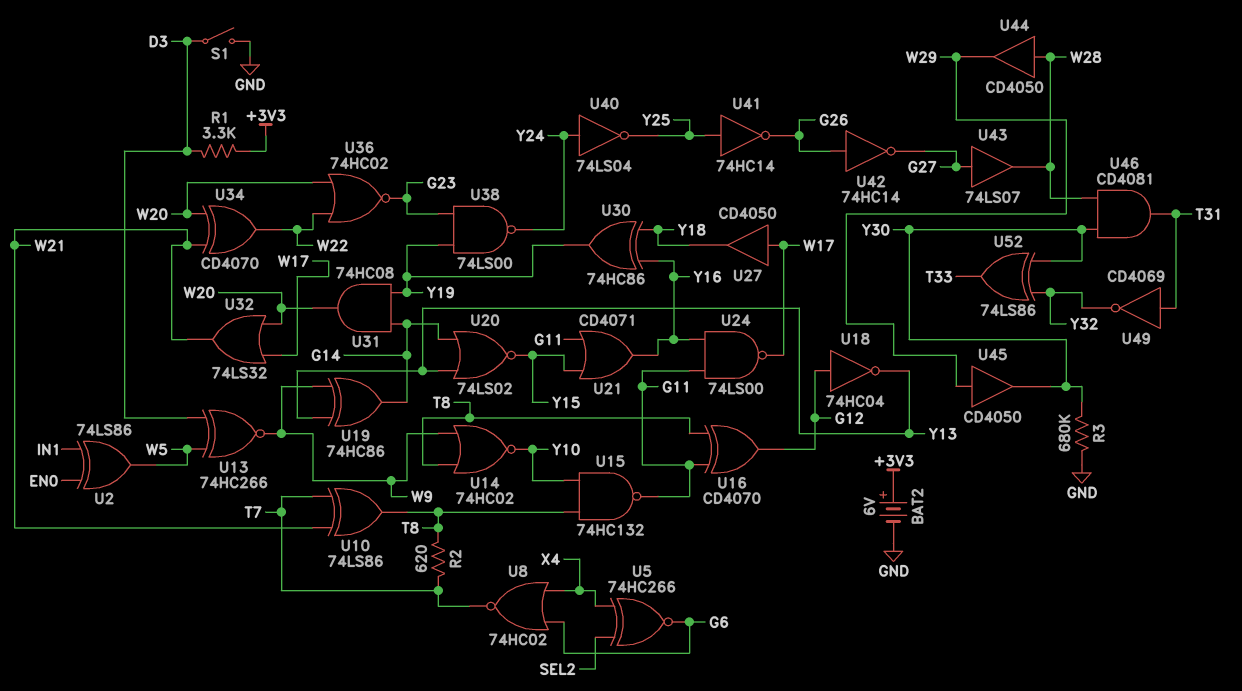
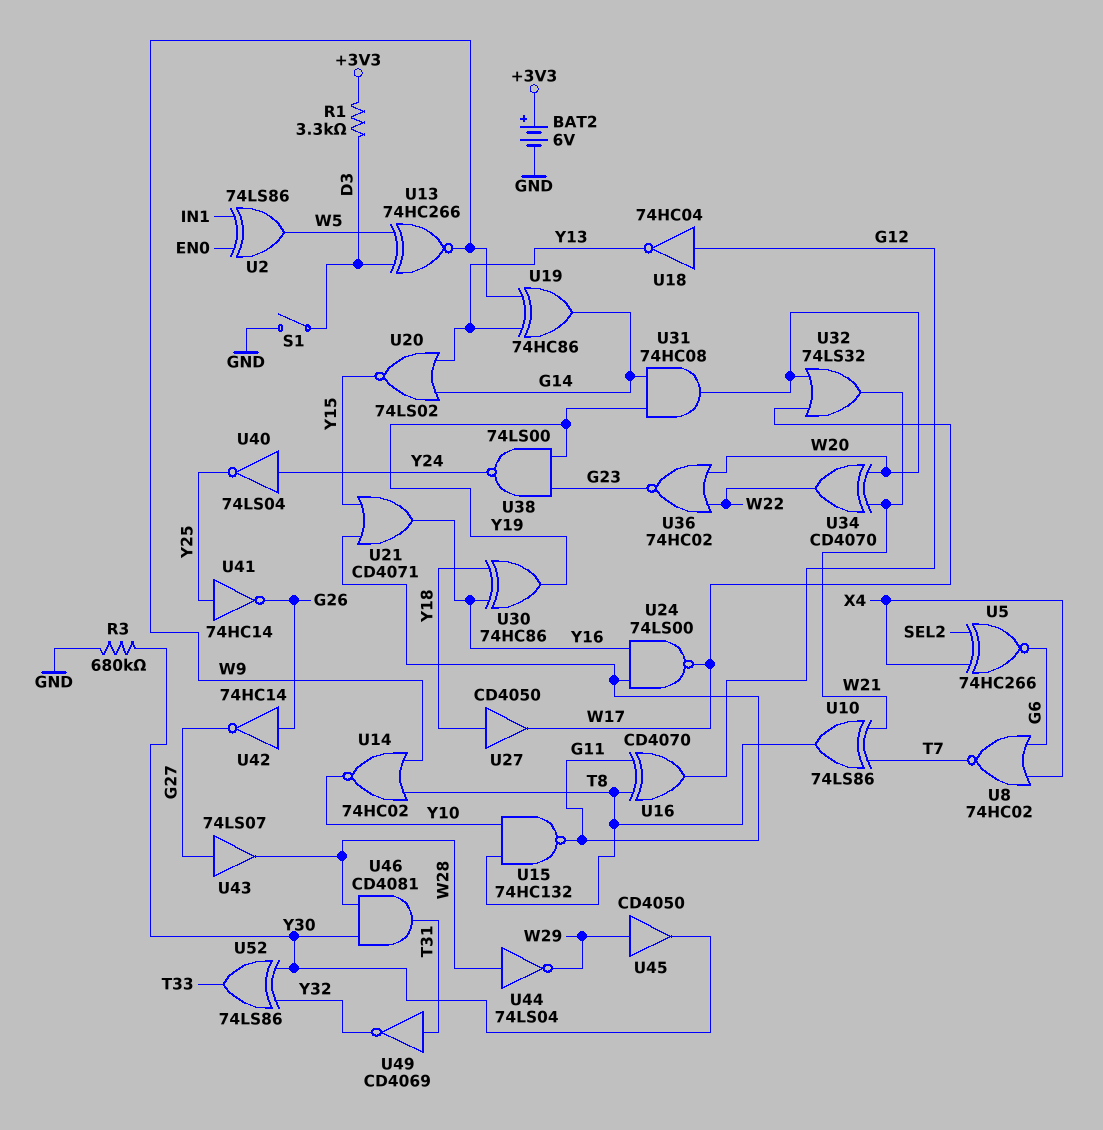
R2: 620 (T7, T8) -> none
U27: buffer CD4050 (in W17, out Y18) -> buffer CD4050 (in Y18, out W17)
U44: buffer CD4050 (in W28, out W29) -> NOT 74LS04 (in W28, out W29)

